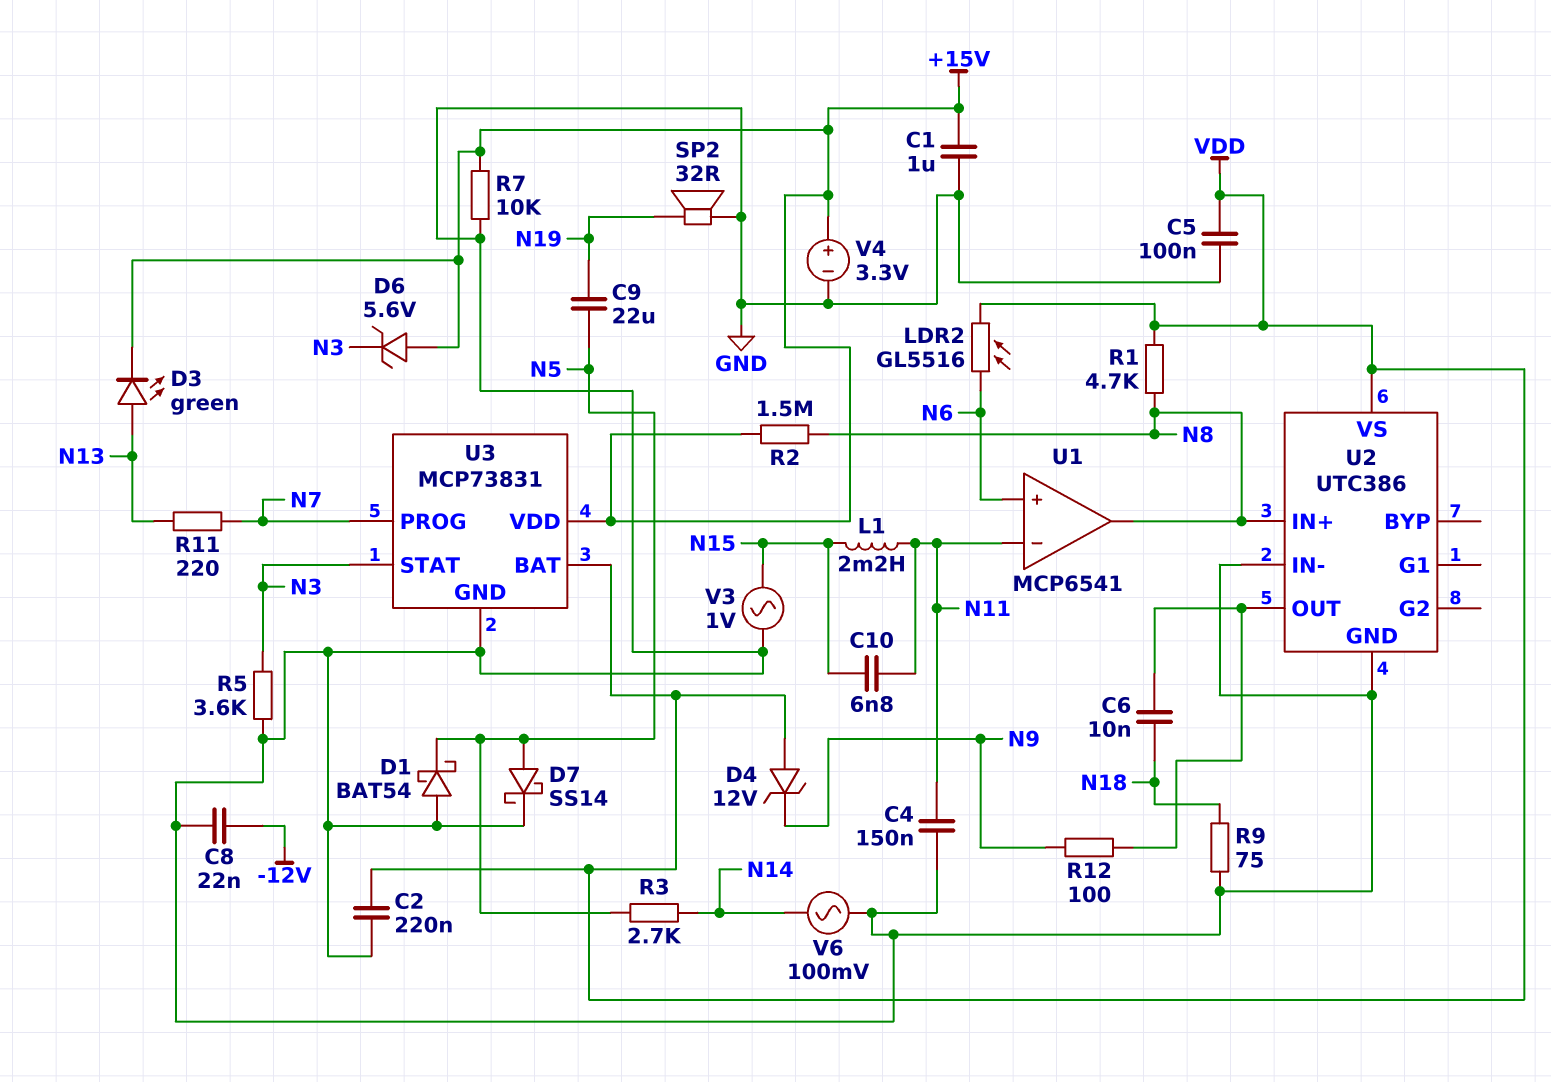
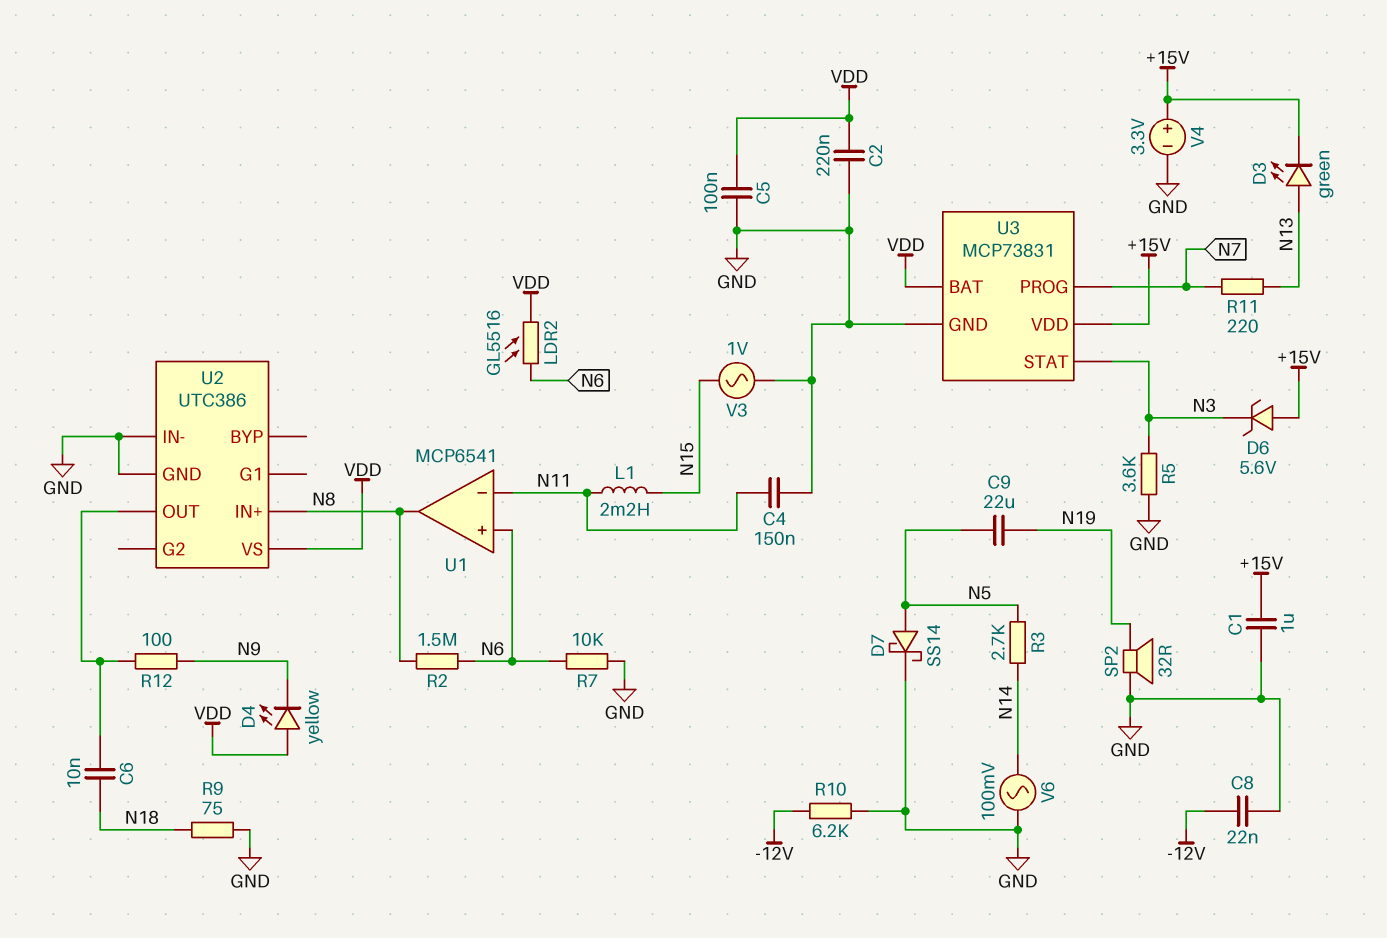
C10: 6.8nF (N11, N15) -> none
D1: schottky BAT54 (A GND, K N5) -> none
D4: zener 12V (A VDD, K N9) -> LED yellow (A VDD, K N9)
R1: 4.7k (N8, VDD) -> none
R2: 1.5M (+15V, N8) -> 1.5M (N6, N8)
R7: 10k (+15V, GND) -> 10k (GND, N6)
R10: none -> 6.2k (-12V, GND)

